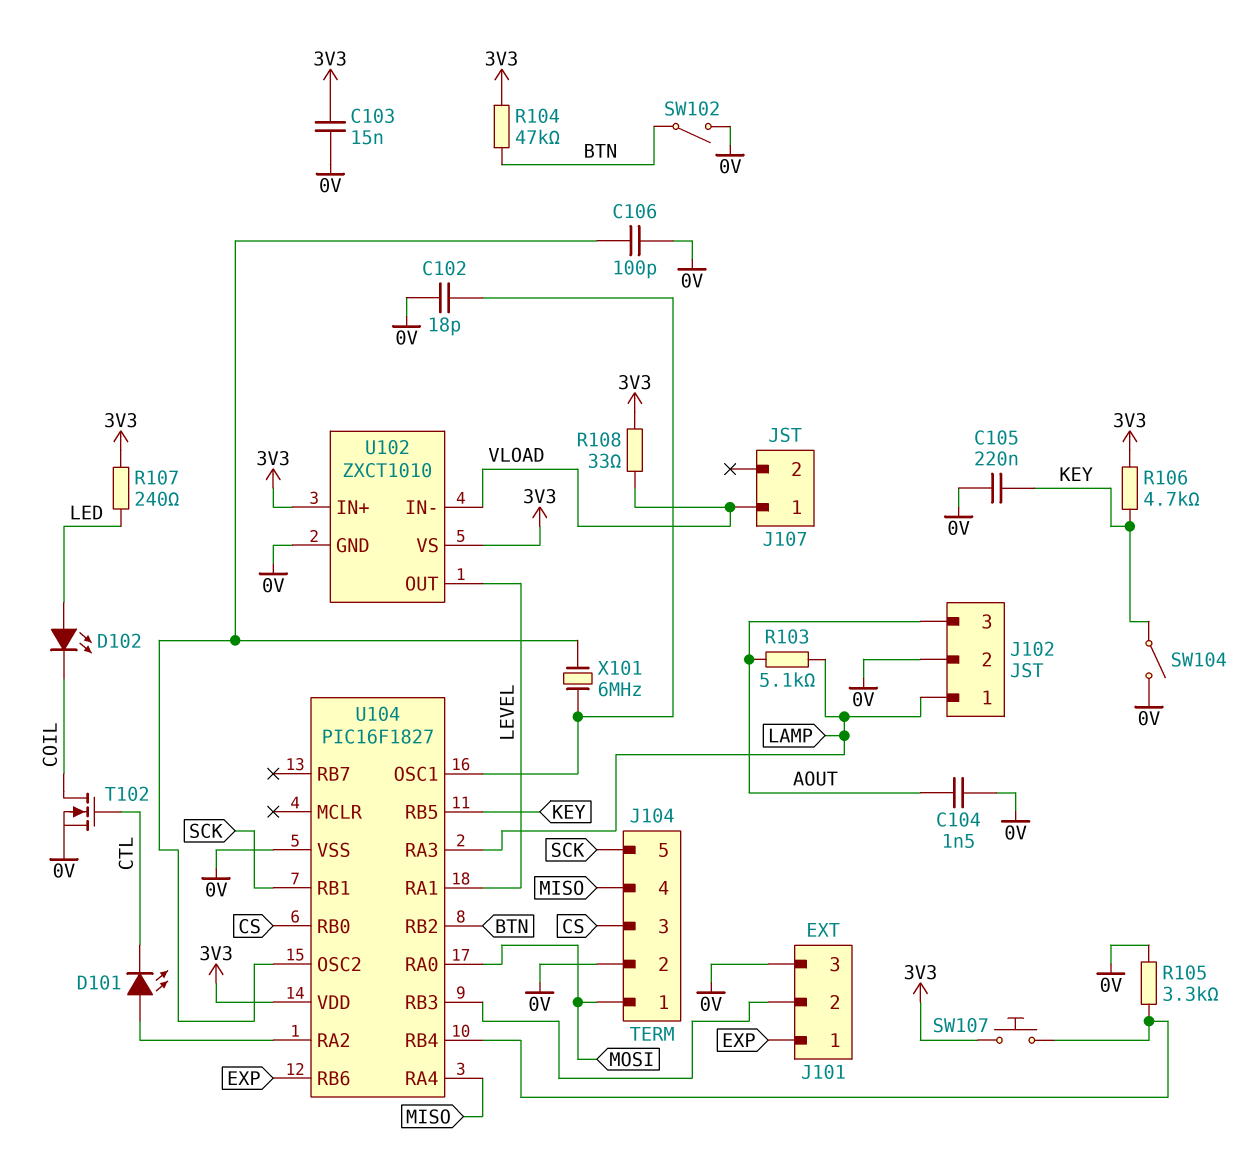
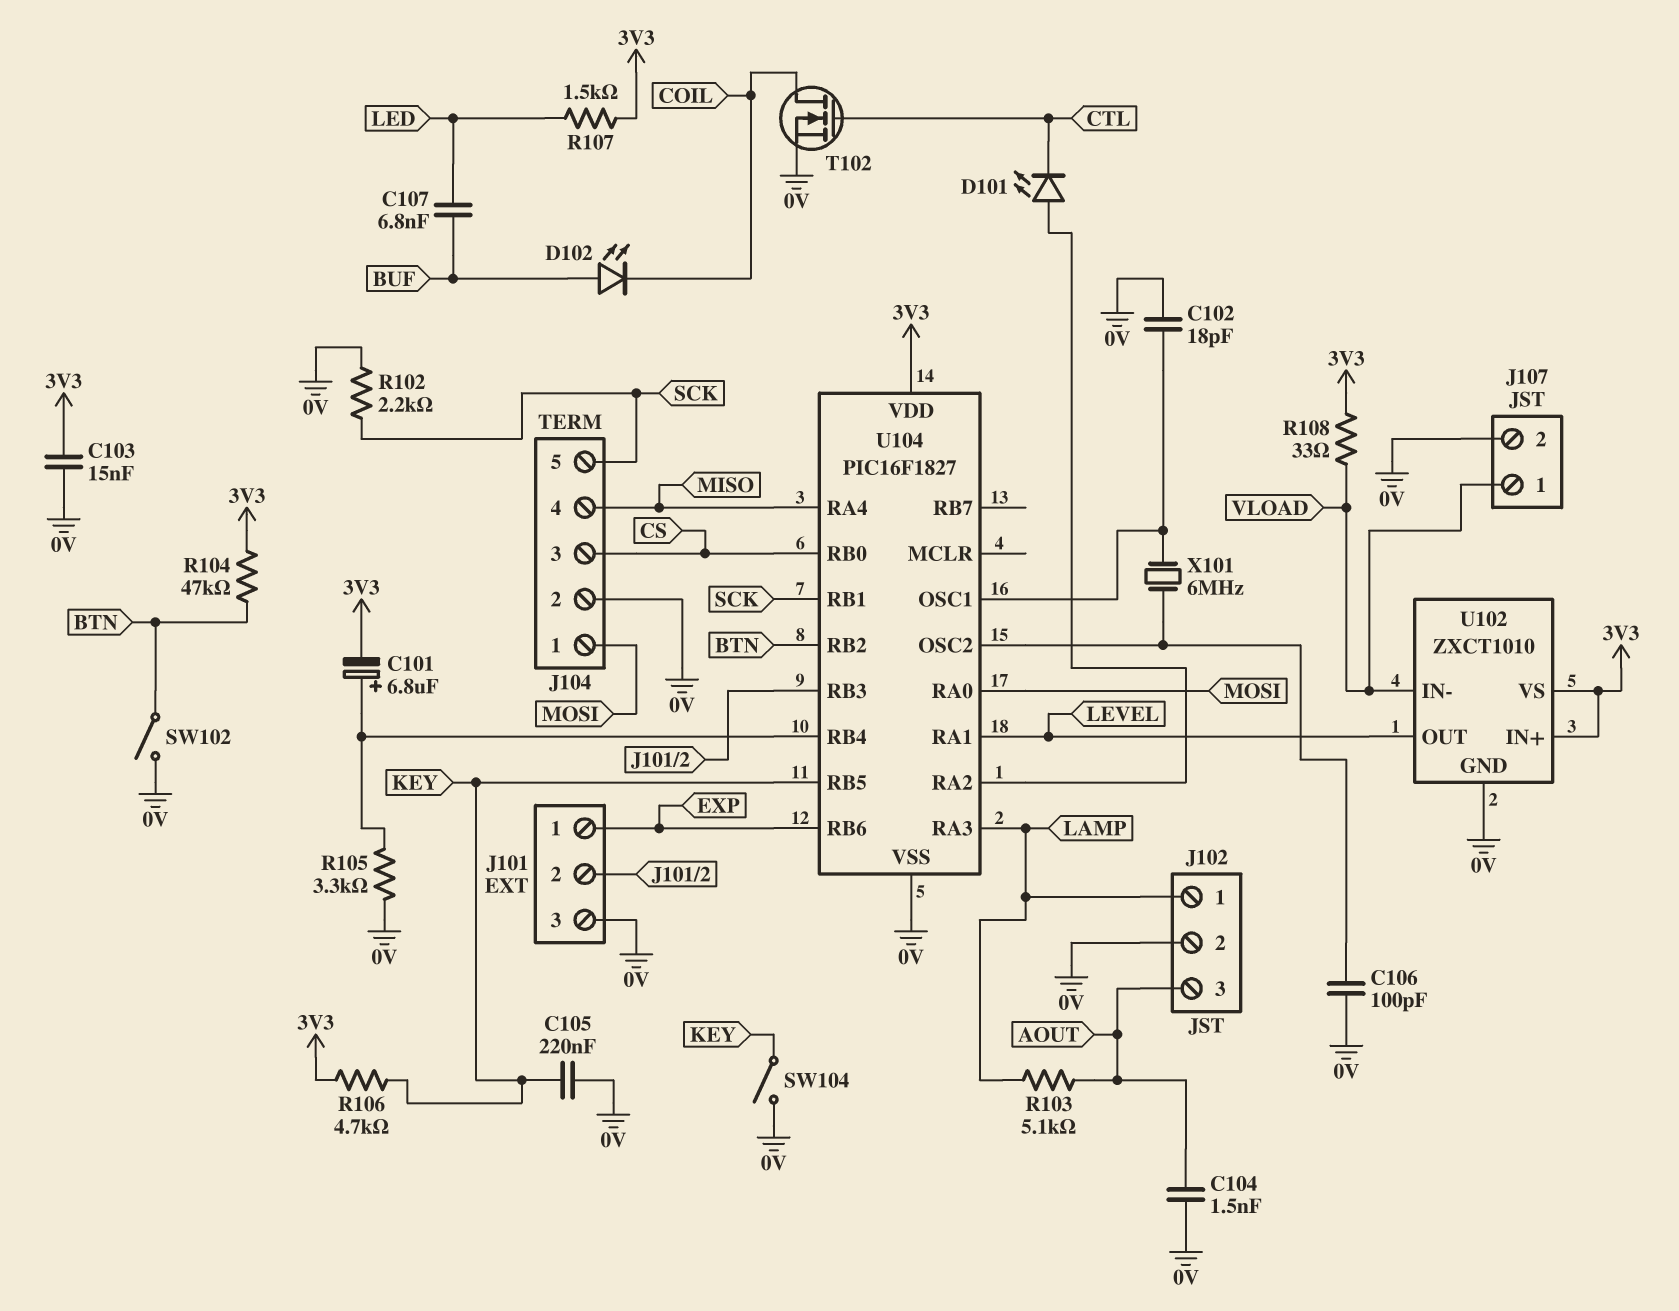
C101: none -> 6.8uF (plus U104/RB4, minus 3V3)
C107: none -> 6.8nF (BUF, LED)
D102: LED (A LED, K COIL) -> LED (A BUF, K COIL)
J107 pin 2: none -> 0V
R102: none -> 2.2k (0V, SCK)
R107: 240 (3V3, LED) -> 1.5k (3V3, LED)
SW107: button (3V3, U104/RB4) -> none

